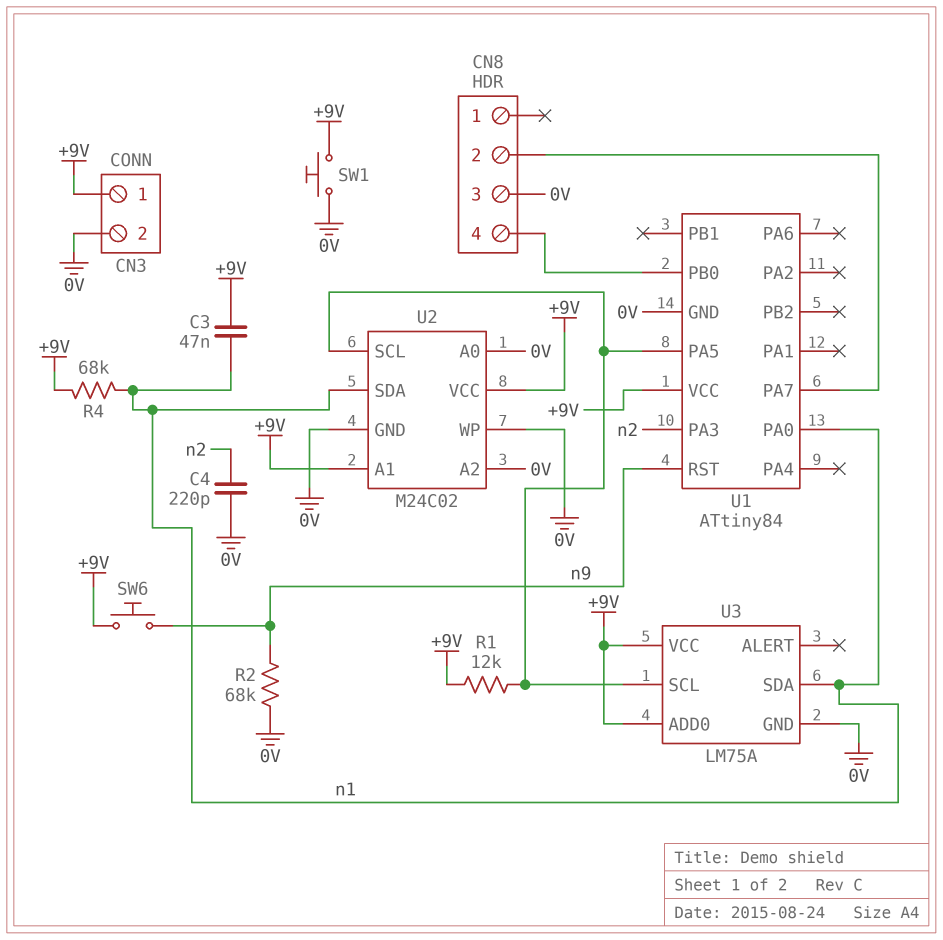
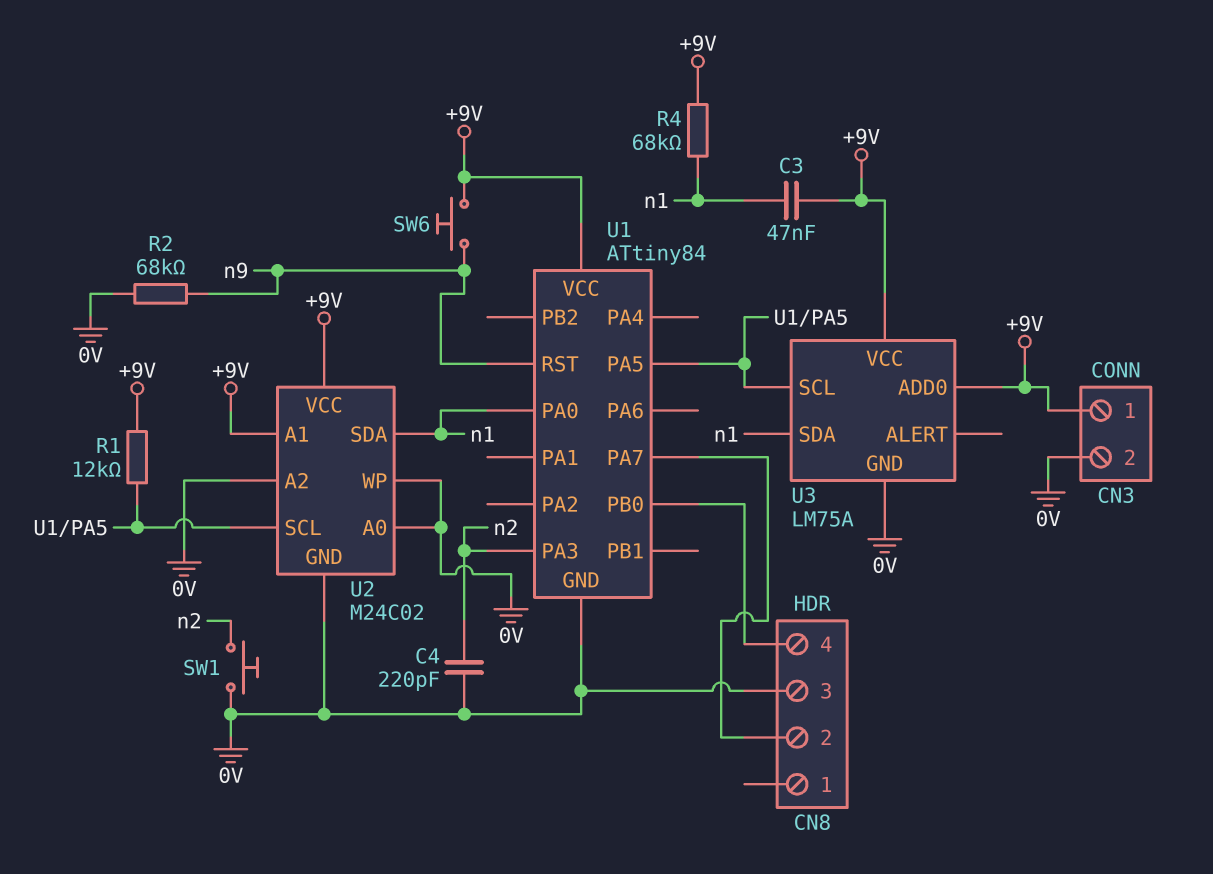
SW1: button (+9V, 0V) -> button (0V, n2)

